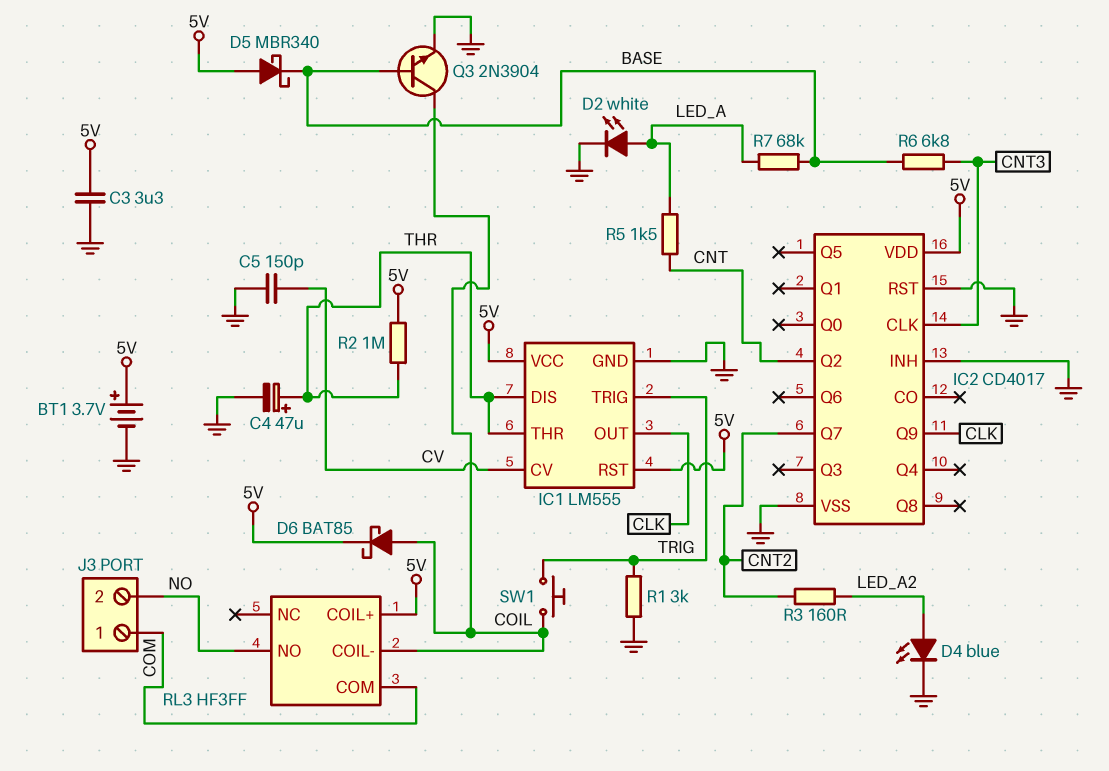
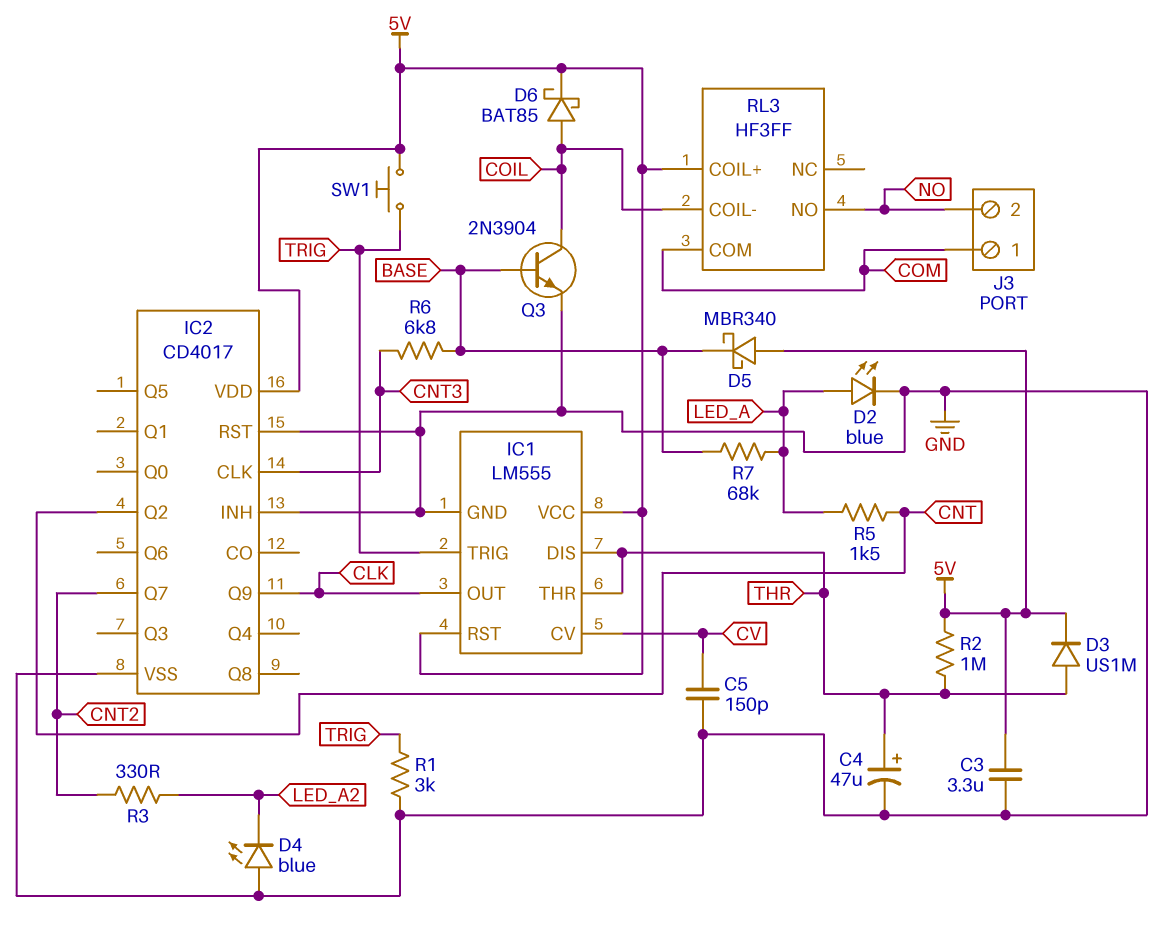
BT1: 3.7V (plus 5V, minus GND) -> none
D2: LED white (A LED_A, K GND) -> LED blue (A LED_A, K GND)
D3: none -> diode US1M (A THR, K 5V)
D4: LED blue (A LED_A2, K GND) -> LED blue (A GND, K LED_A2)
R3: 160 (CNT2, LED_A2) -> 330 (CNT2, LED_A2)
SW1: button (COIL, TRIG) -> button (5V, TRIG)

